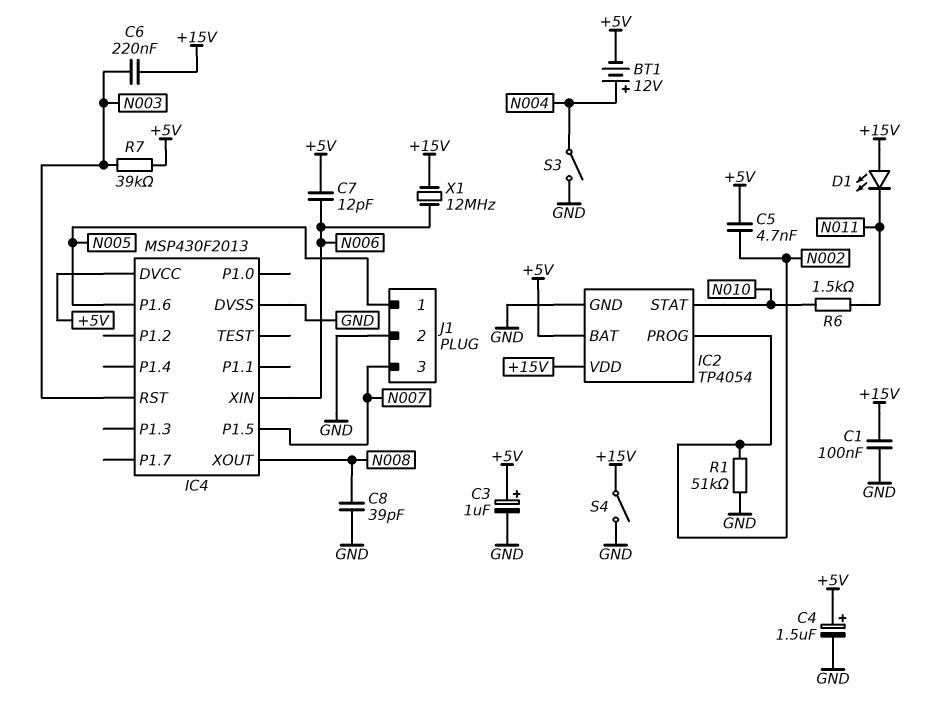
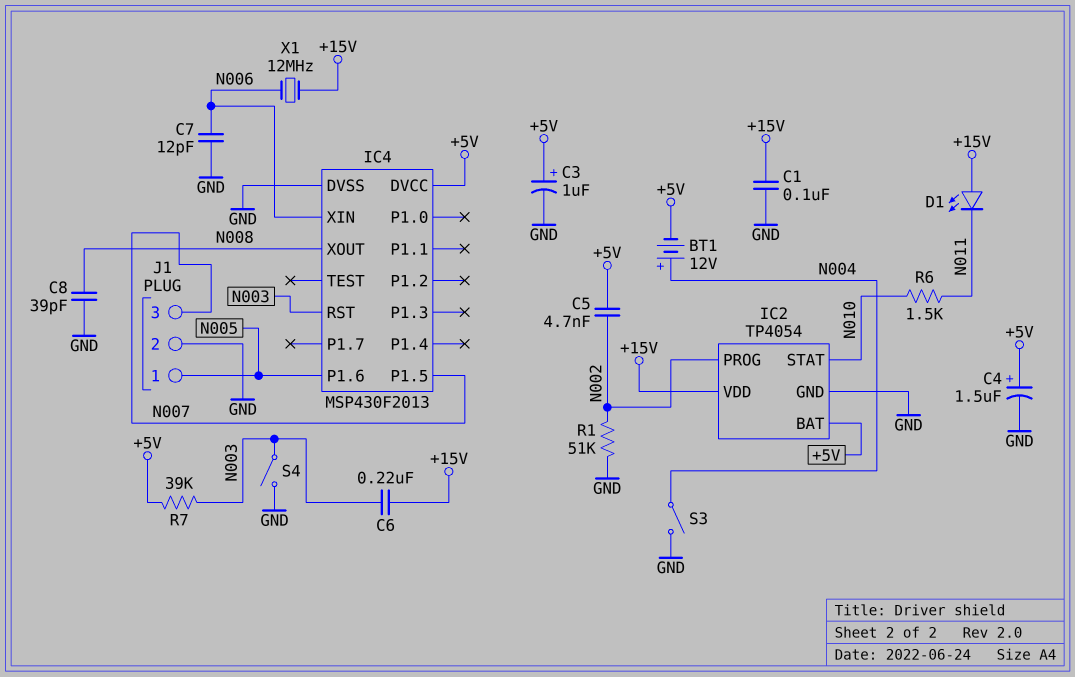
C7: 12pF (+5V, N006) -> 12pF (GND, N006)
S4: switch (+15V, GND) -> switch (GND, N003)

